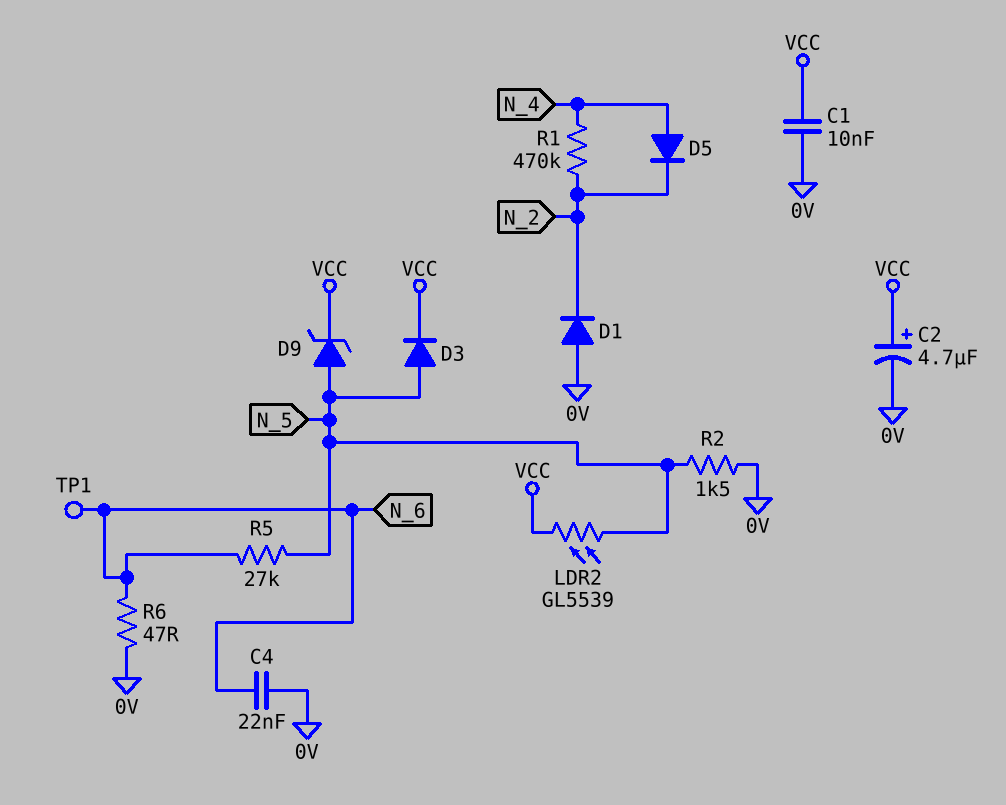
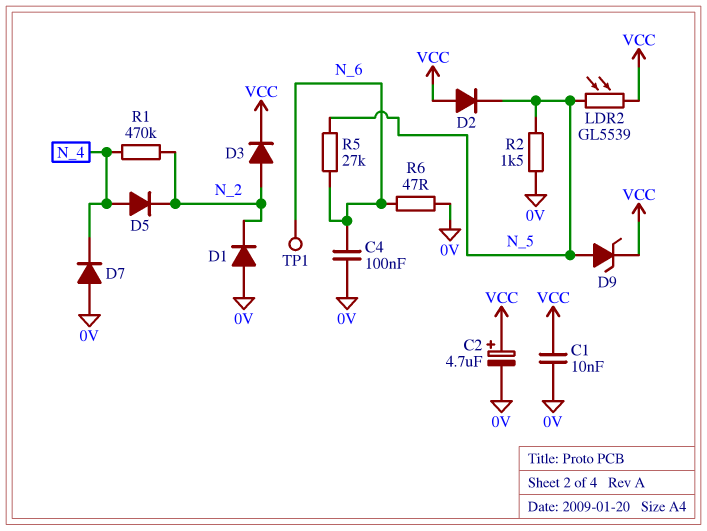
C4: 22nF (0V, N_6) -> 100nF (0V, N_6)
D2: none -> diode (A VCC, K N_5)
D3: diode (A N_5, K VCC) -> diode (A N_2, K VCC)
D7: none -> diode (A 0V, K N_4)

